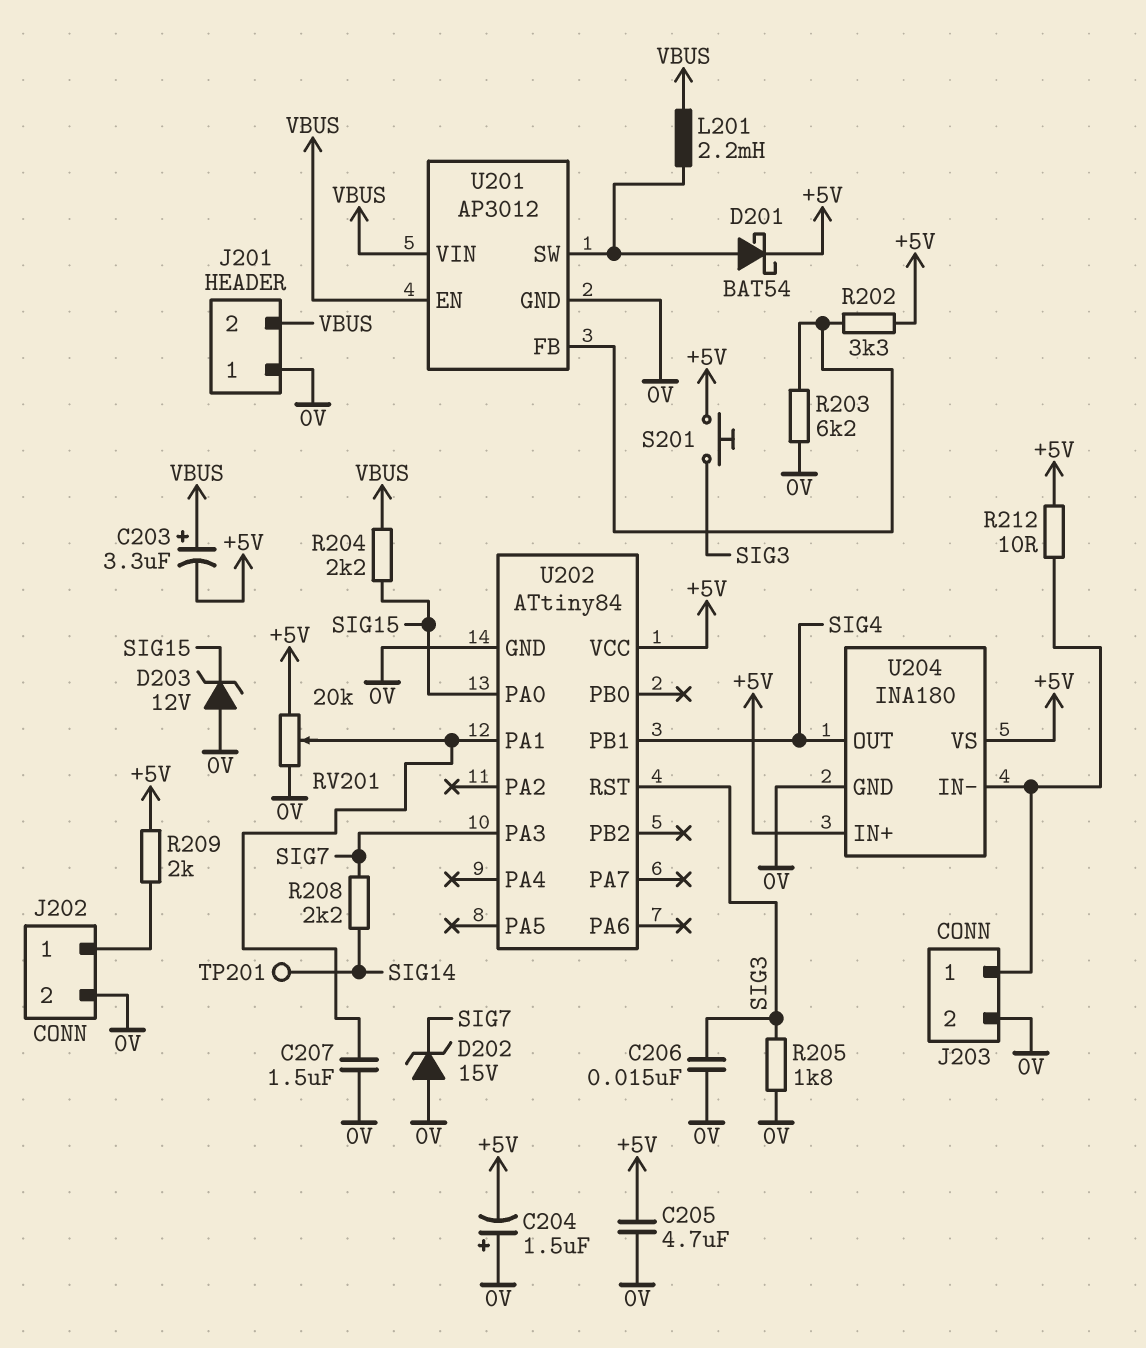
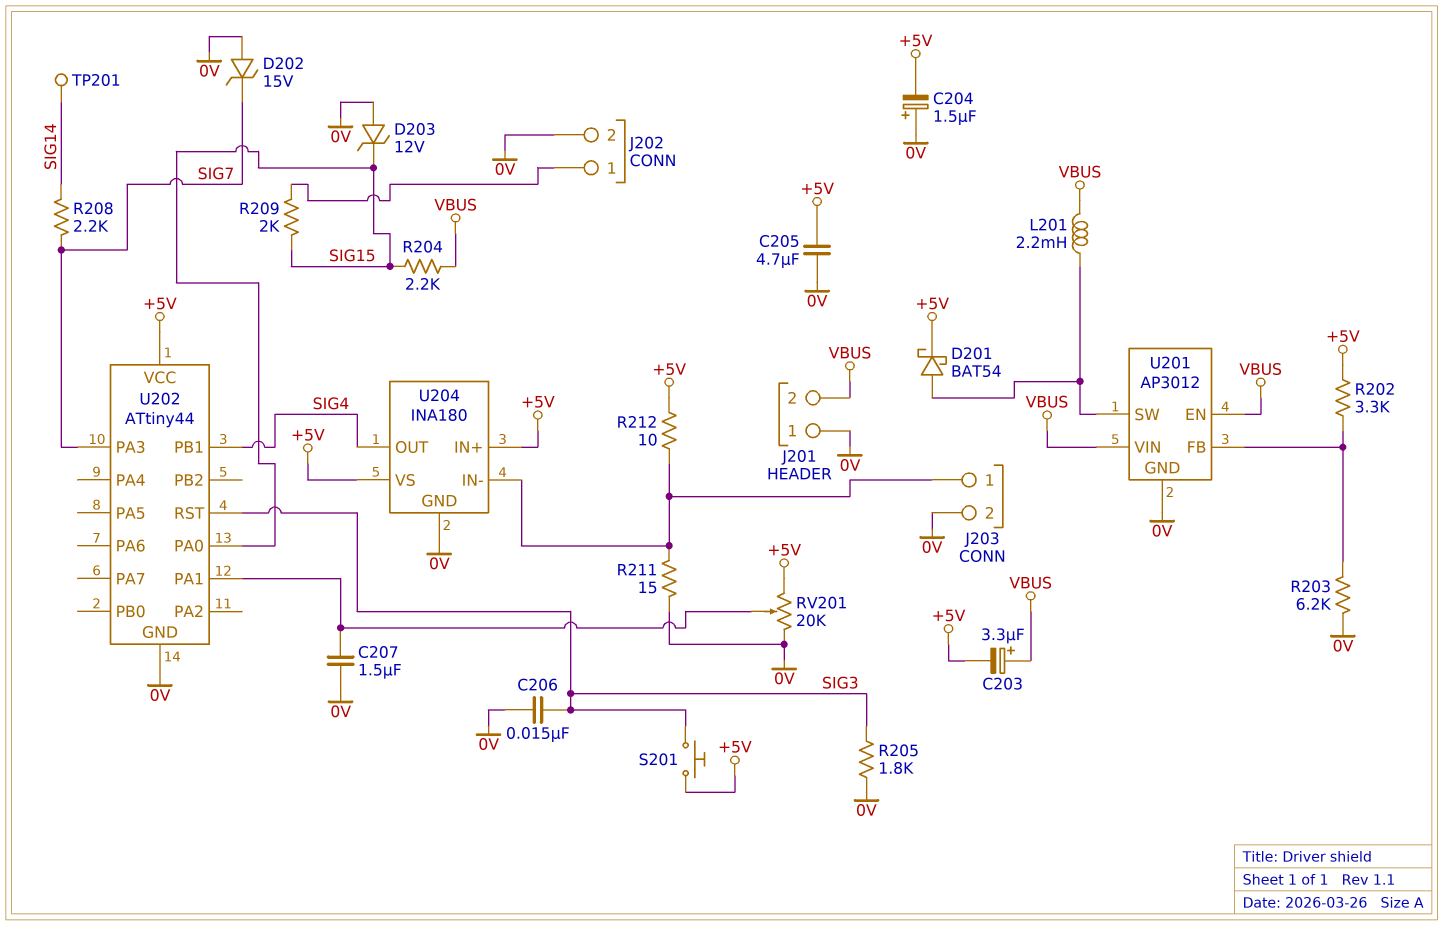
R209: 2k (+5V, J202/1) -> 2k (J202/1, SIG15)
R211: none -> 15 (0V, J203/1)
U202: ATtiny84 -> ATtiny44

